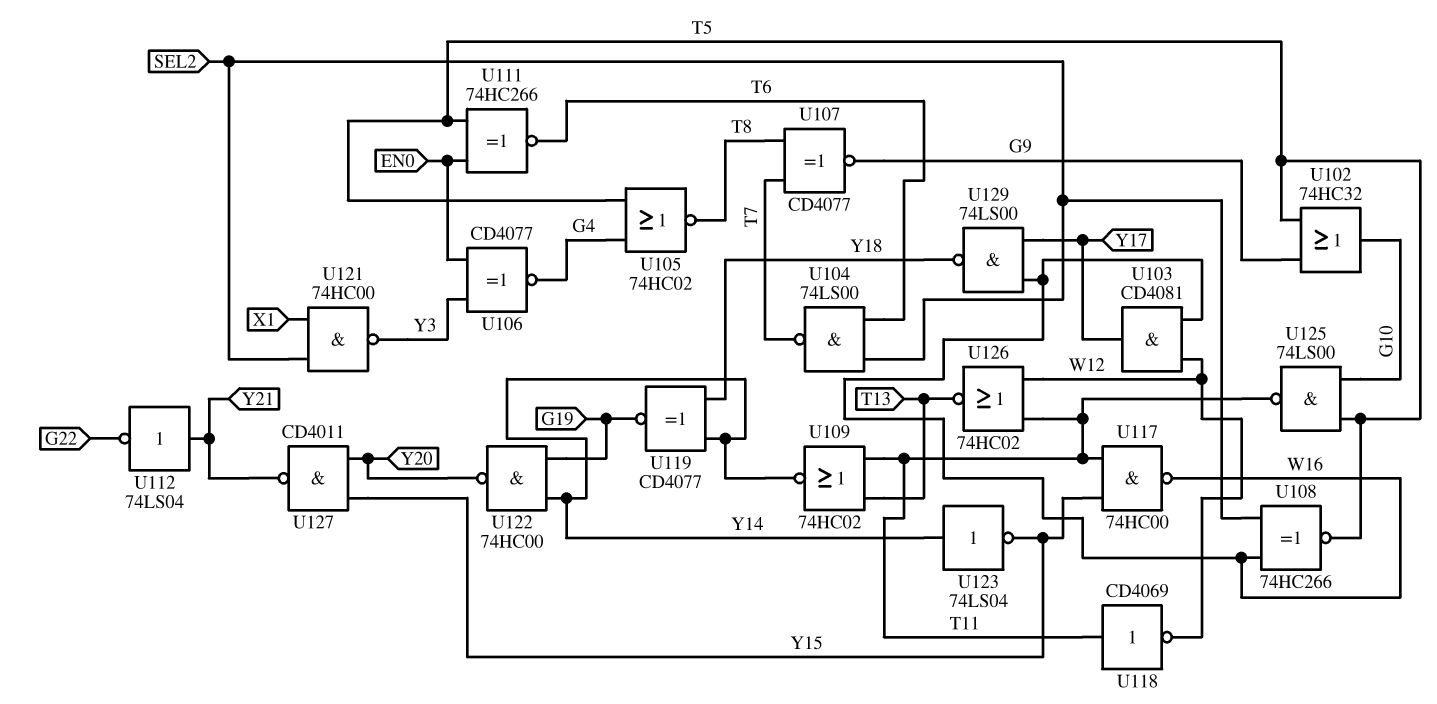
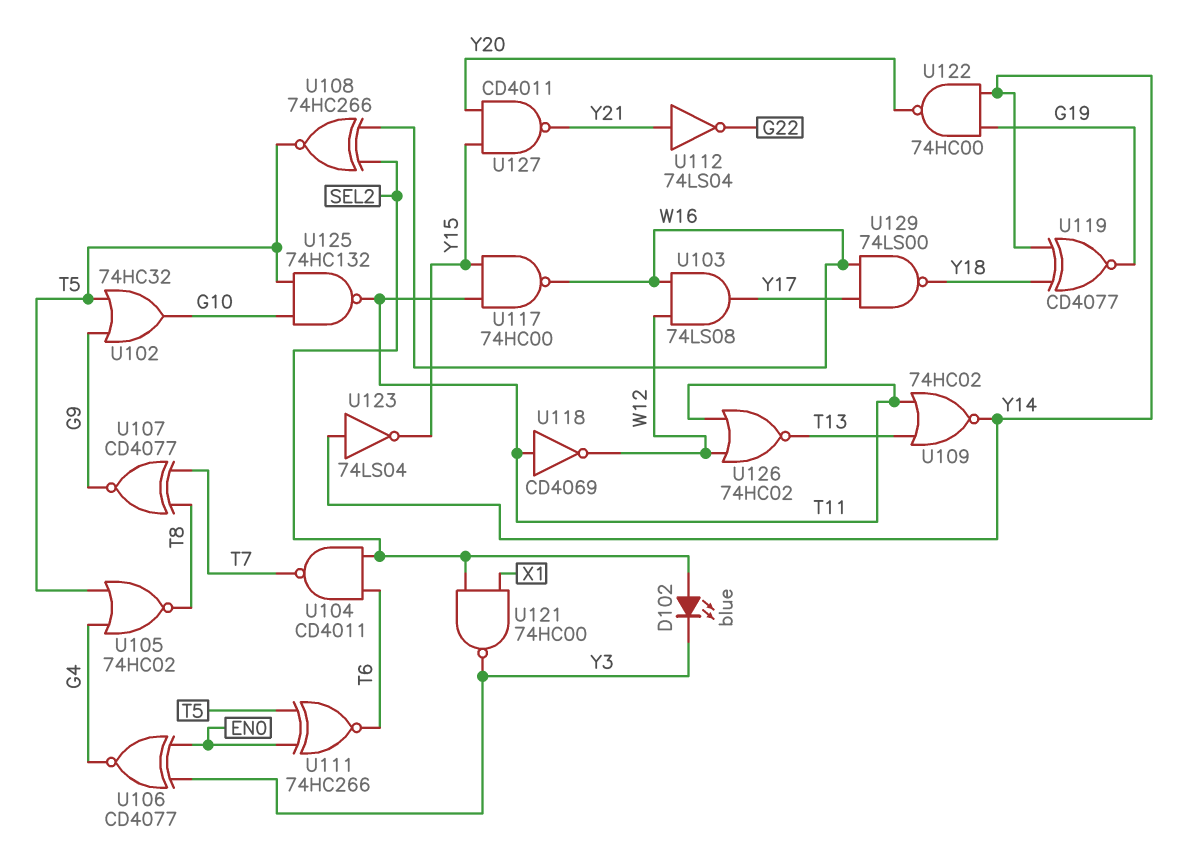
D102: none -> LED blue (A SEL2, K Y3)
U103: AND CD4081 (in W12, in W16, out Y17) -> AND 74LS08 (in W12, in W16, out Y17)
U104: NAND 74LS00 (in SEL2, in T6, out T7) -> NAND CD4011 (in SEL2, in T6, out T7)
U125: NAND 74LS00 (in G10, in T5, out T11) -> NAND 74HC132 (in G10, in T5, out T11)

